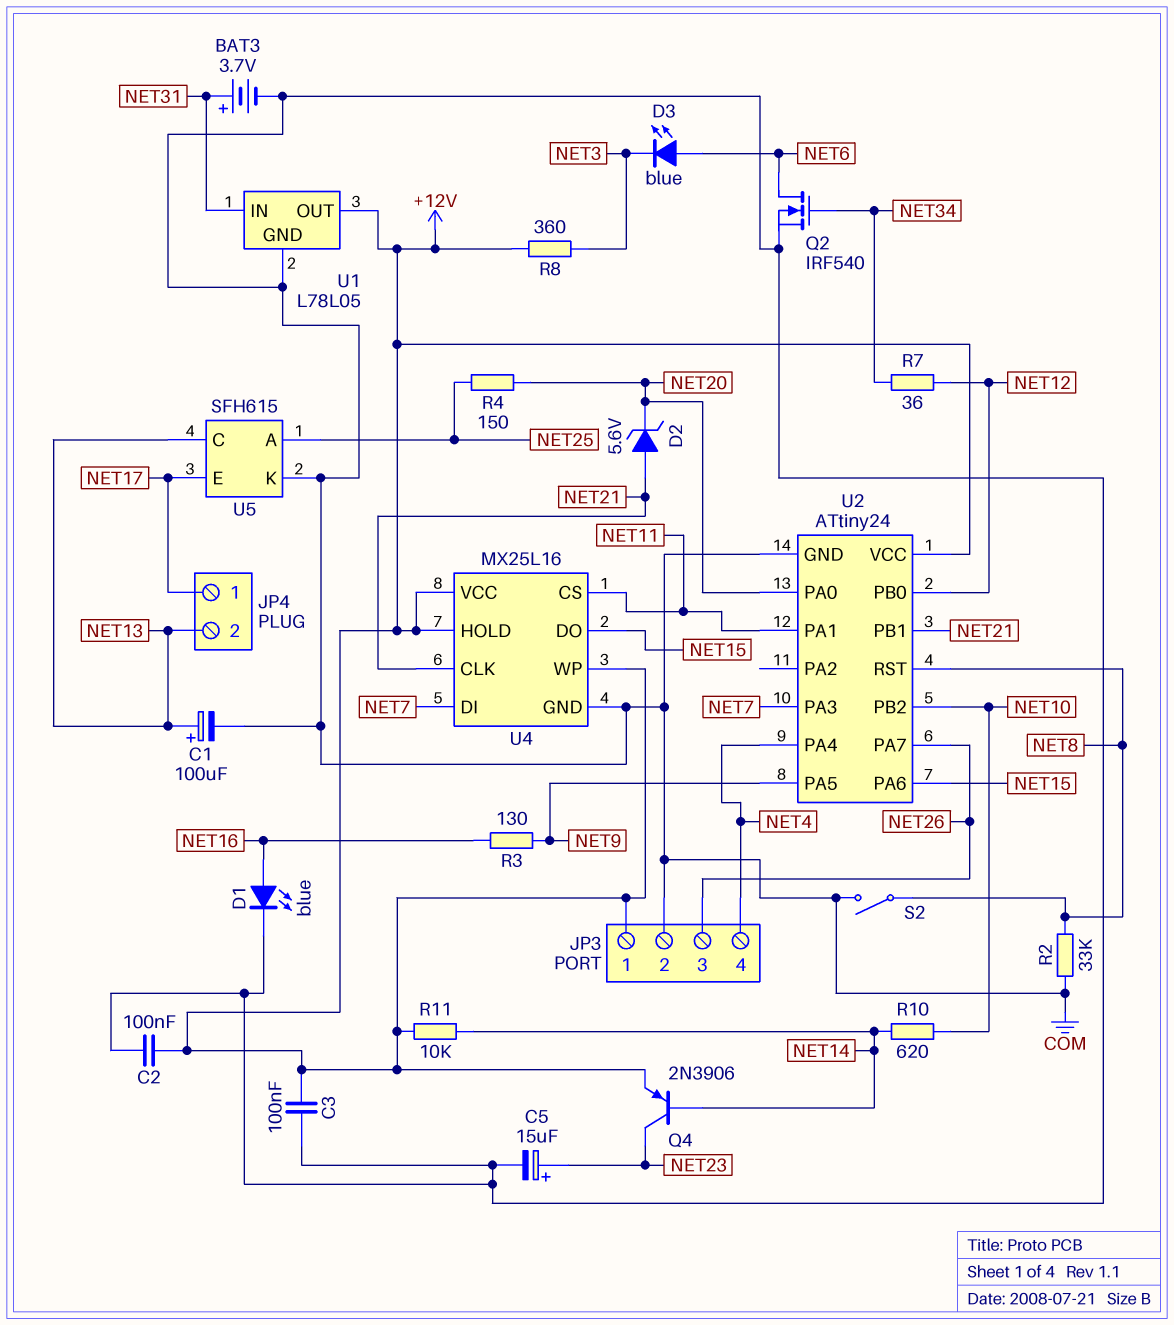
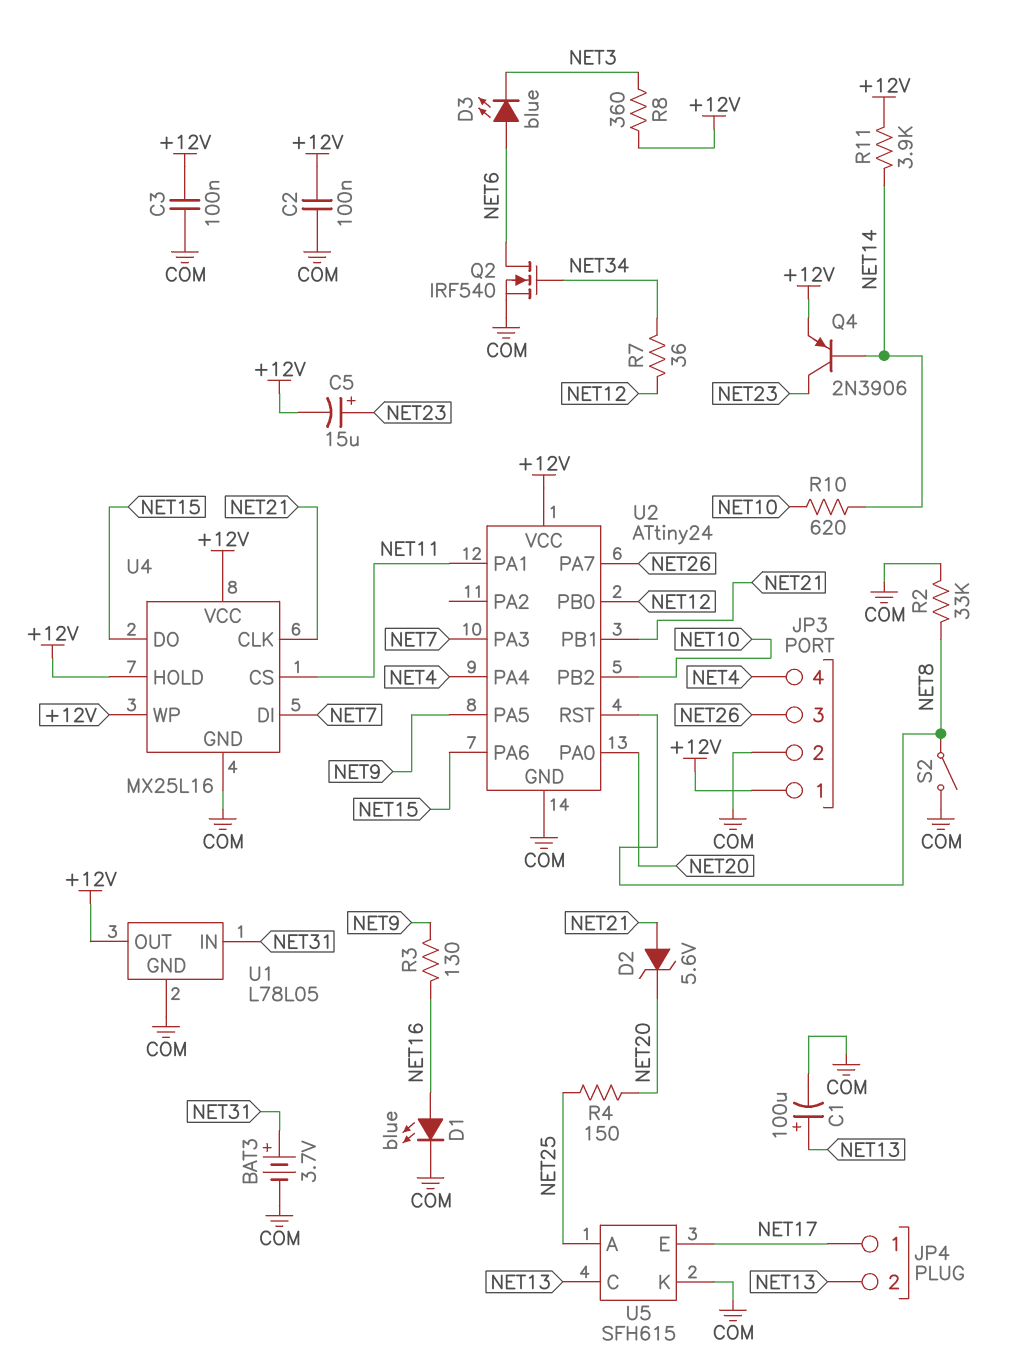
C5: 15uF (plus NET23, minus COM) -> 15uF (plus NET23, minus +12V)
R11: 10k (+12V, NET14) -> 3.9k (+12V, NET14)

